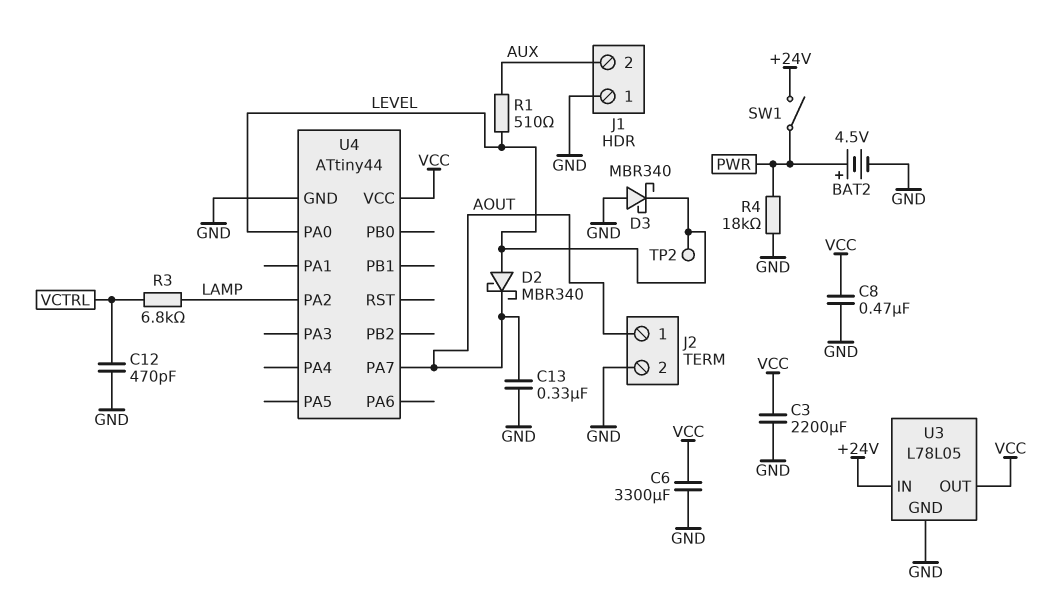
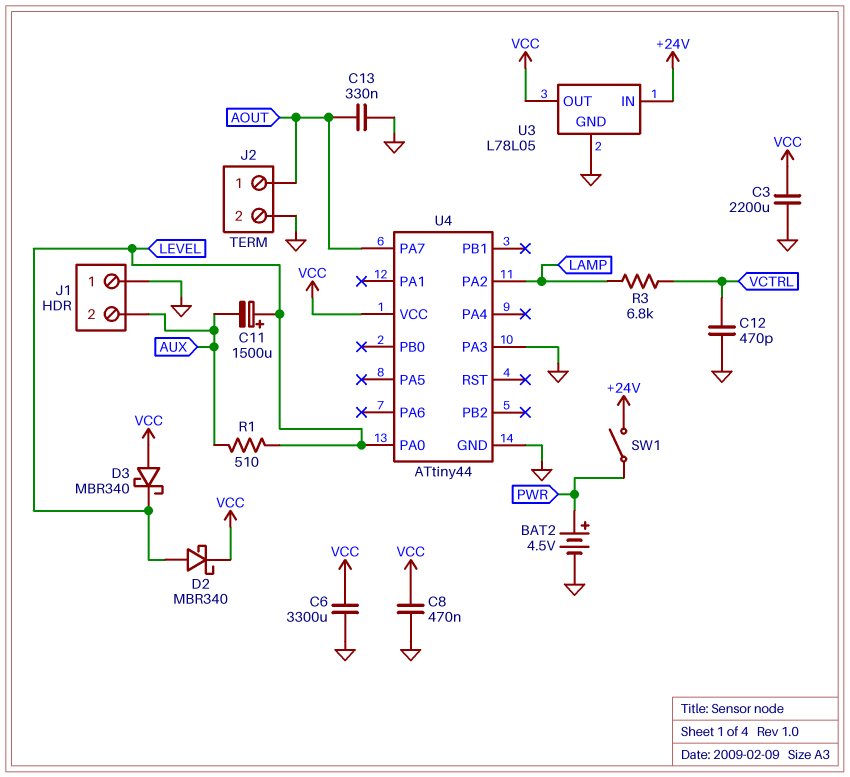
C11: none -> 1500uF (plus LEVEL, minus AUX)
D2: schottky MBR340 (A LEVEL, K AOUT) -> schottky MBR340 (A LEVEL, K VCC)
D3: schottky MBR340 (A GND, K LEVEL) -> schottky MBR340 (A VCC, K LEVEL)
R4: 18k (GND, PWR) -> none
TP2: test point (LEVEL) -> none
U4 pin PA3: none -> GND

